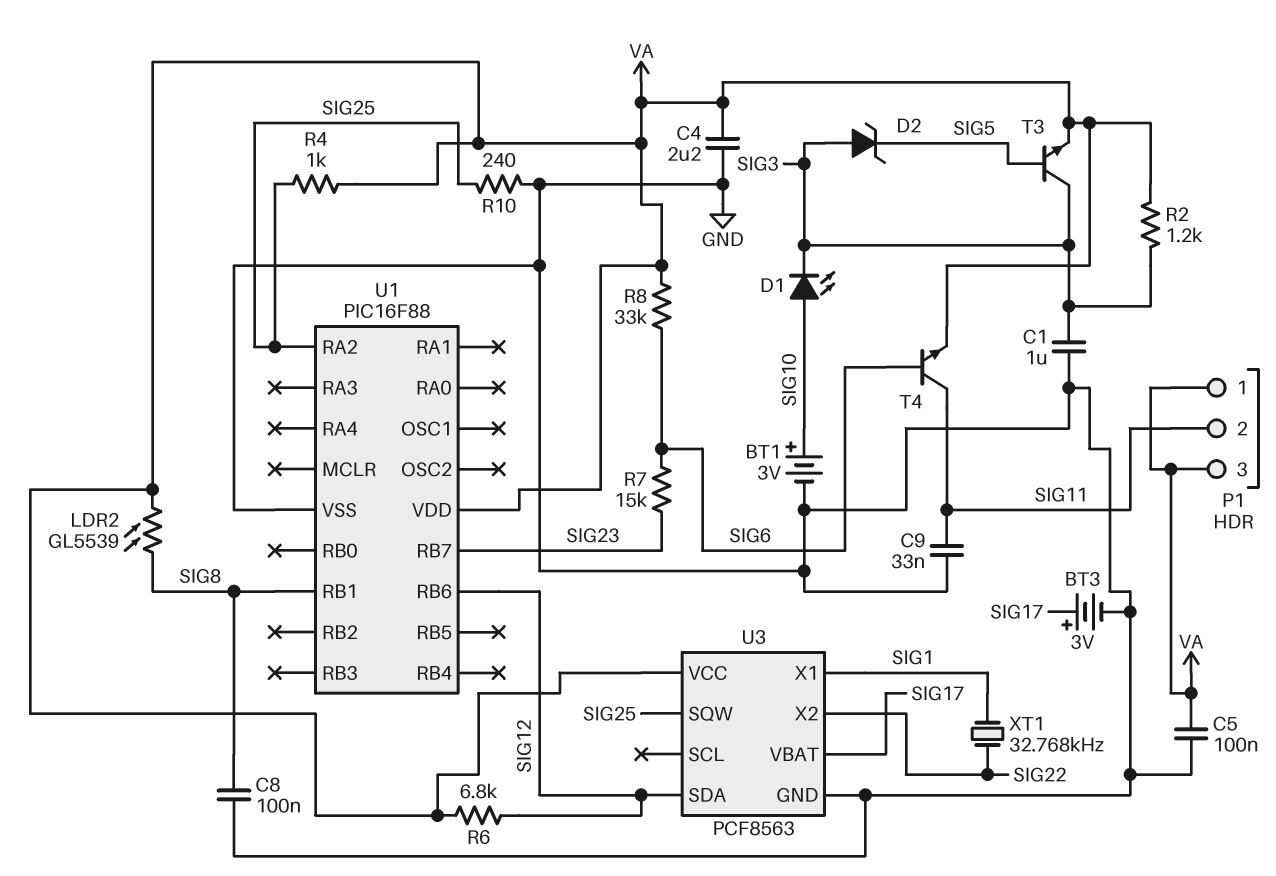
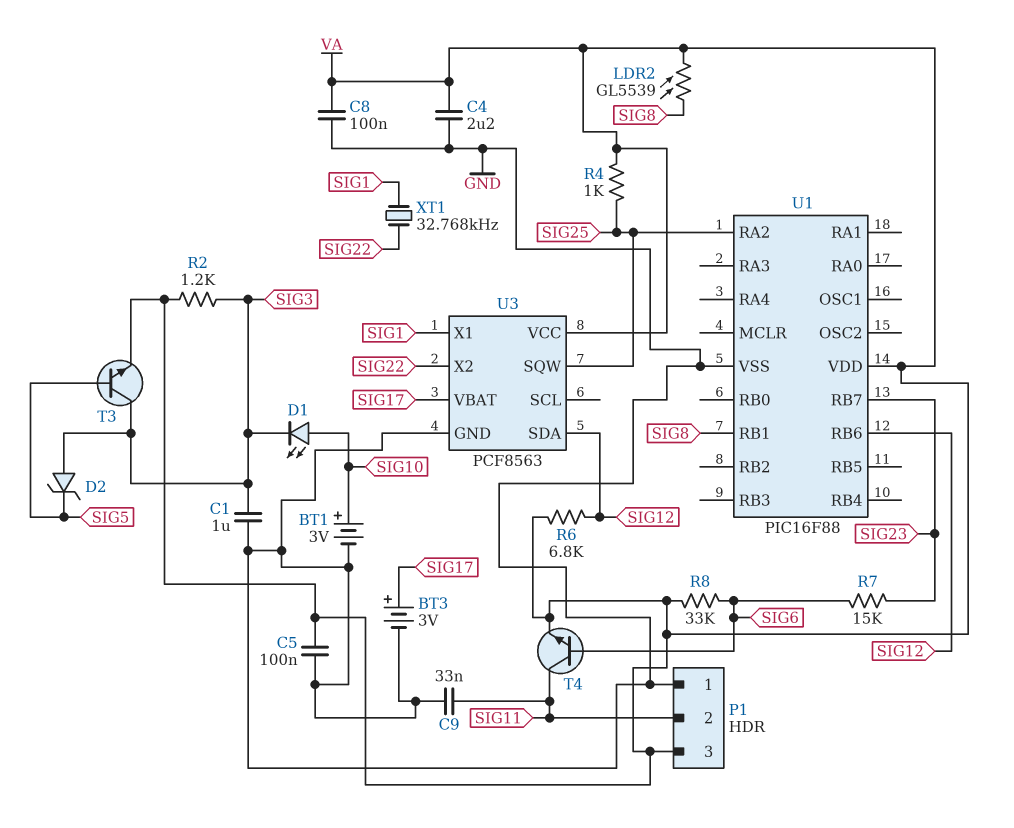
C8: 100nF (GND, SIG8) -> 100nF (GND, VA)
P1 pin 1: VA -> GND
R10: 240 (GND, SIG25) -> none

